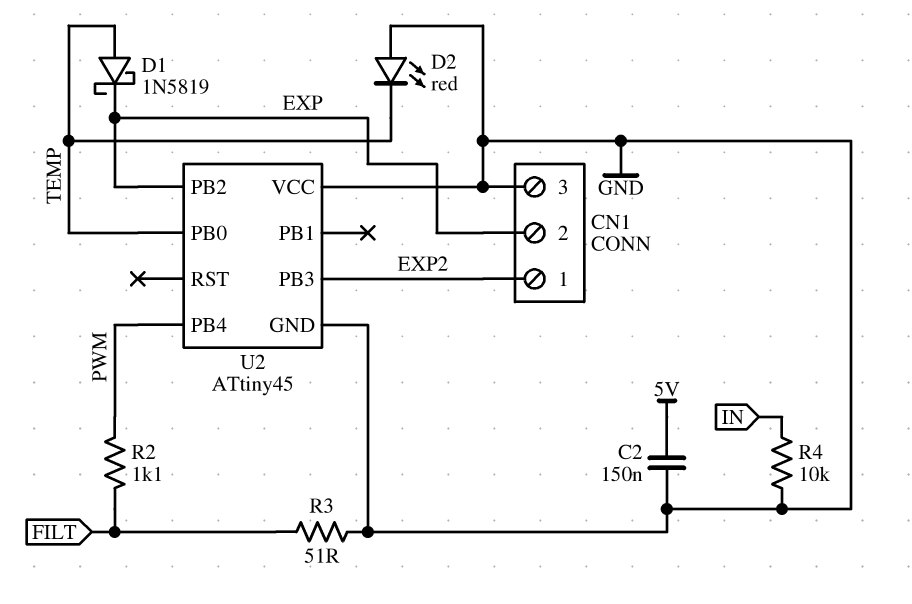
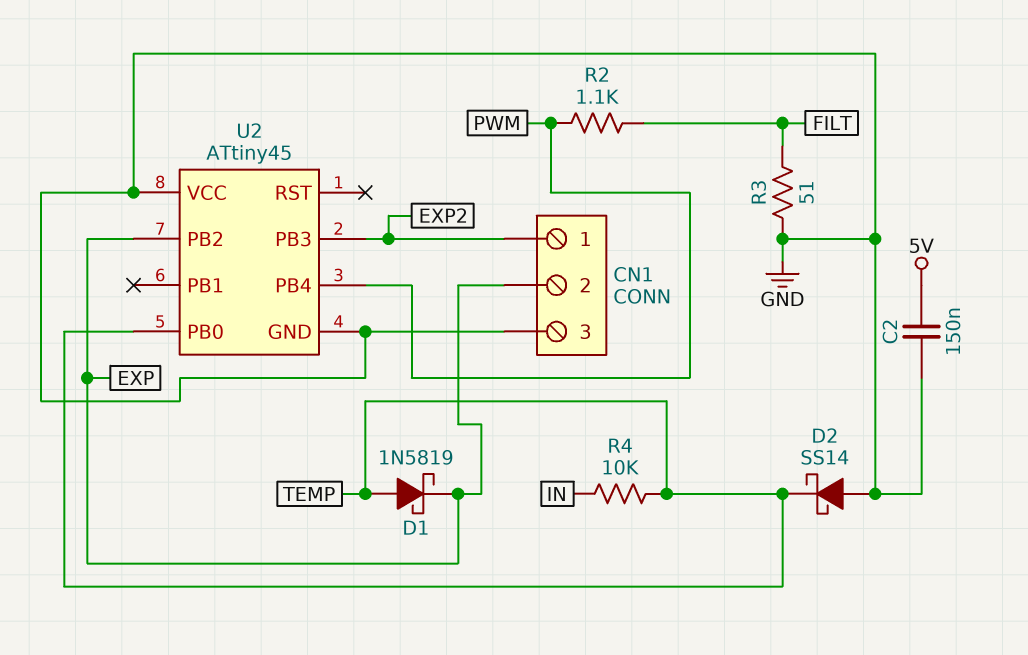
D2: LED red (A GND, K TEMP) -> schottky SS14 (A GND, K TEMP)
R4: 10k (GND, IN) -> 10k (IN, TEMP)

